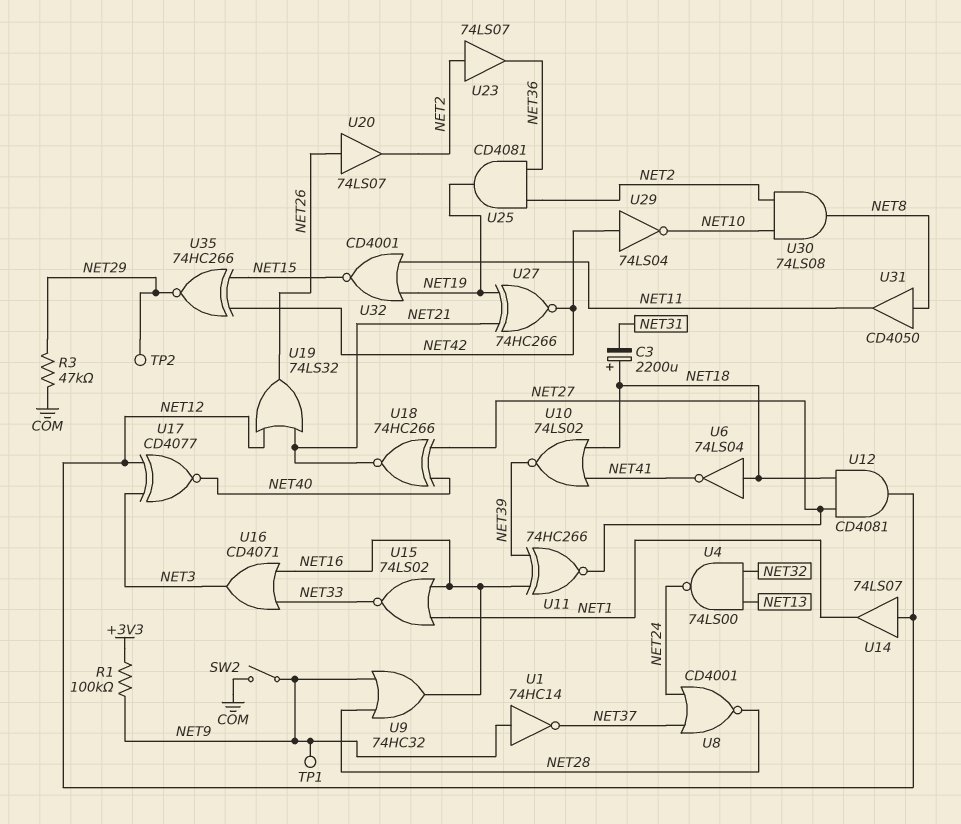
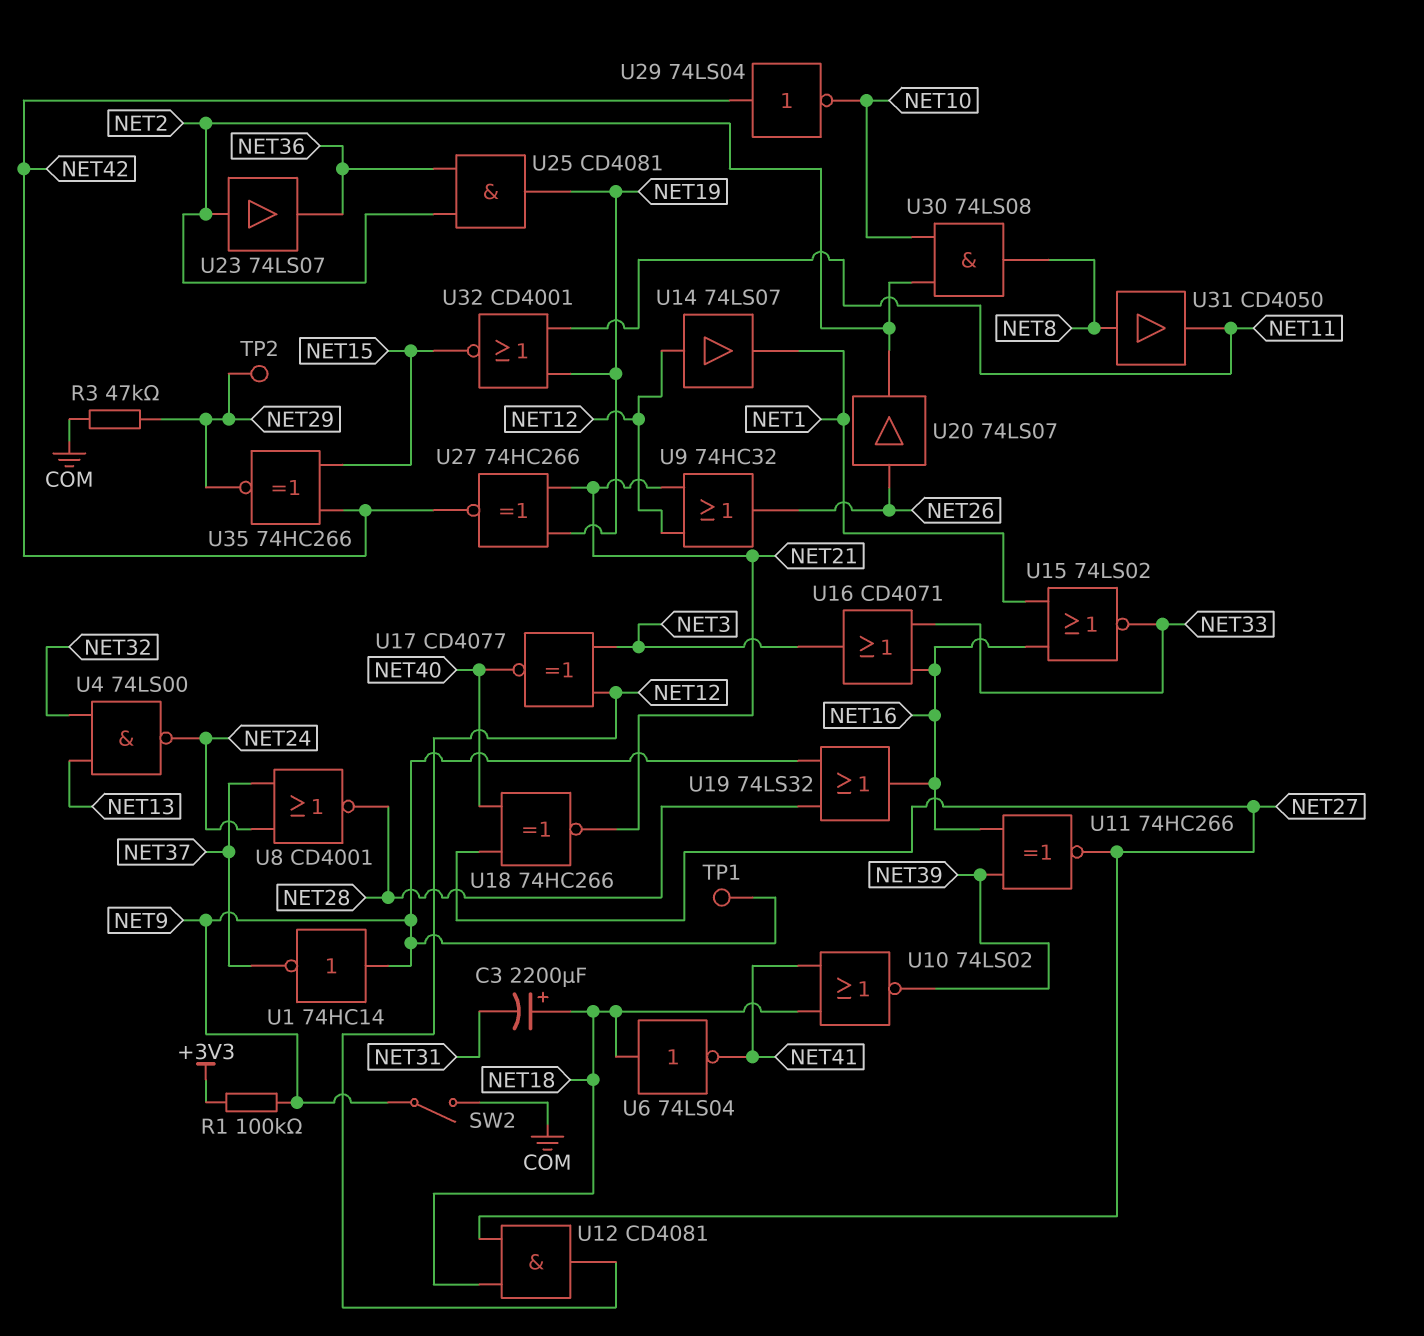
U9: OR 74HC32 (in NET9, in NET28, out NET16) -> OR 74HC32 (in NET12, in NET21, out NET26)
U19: OR 74LS32 (in NET12, in NET21, out NET26) -> OR 74LS32 (in NET9, in NET28, out NET16)

